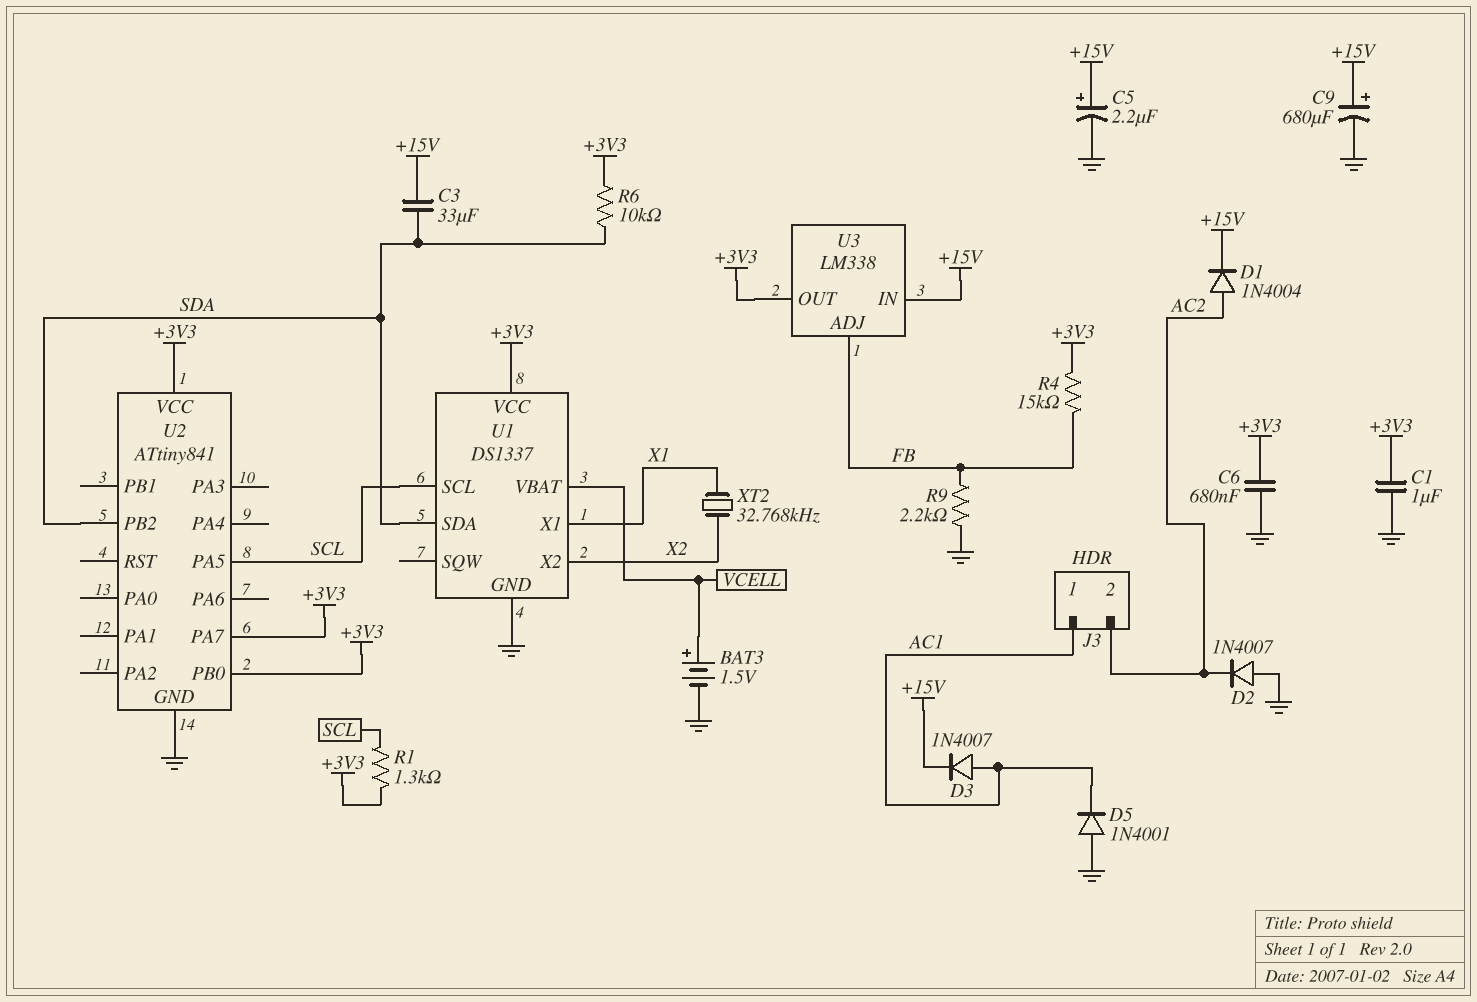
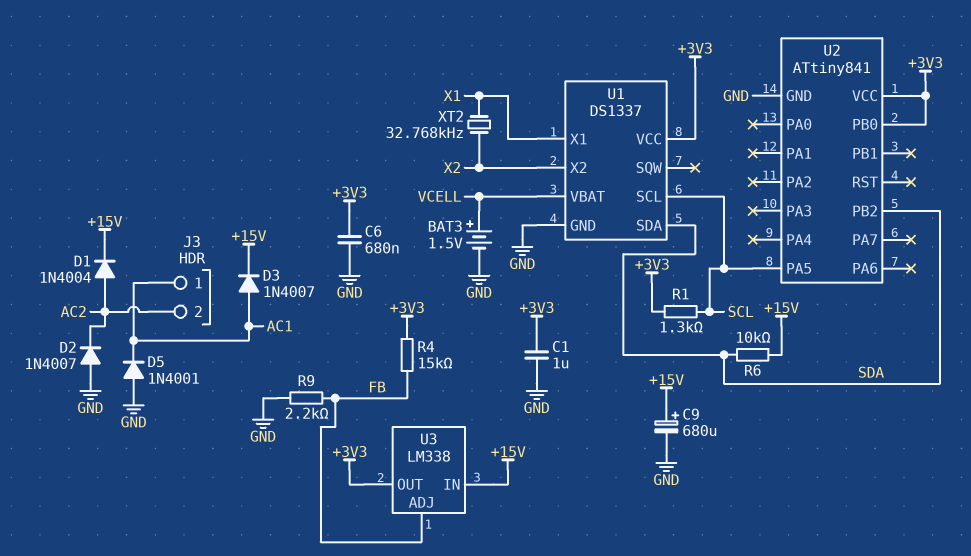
C3: 33uF (+15V, SDA) -> none
C5: 2.2uF (plus +15V, minus GND) -> none
R6: 10k (+3V3, SDA) -> 10k (+15V, SDA)
U2 pin PA7: +3V3 -> none

